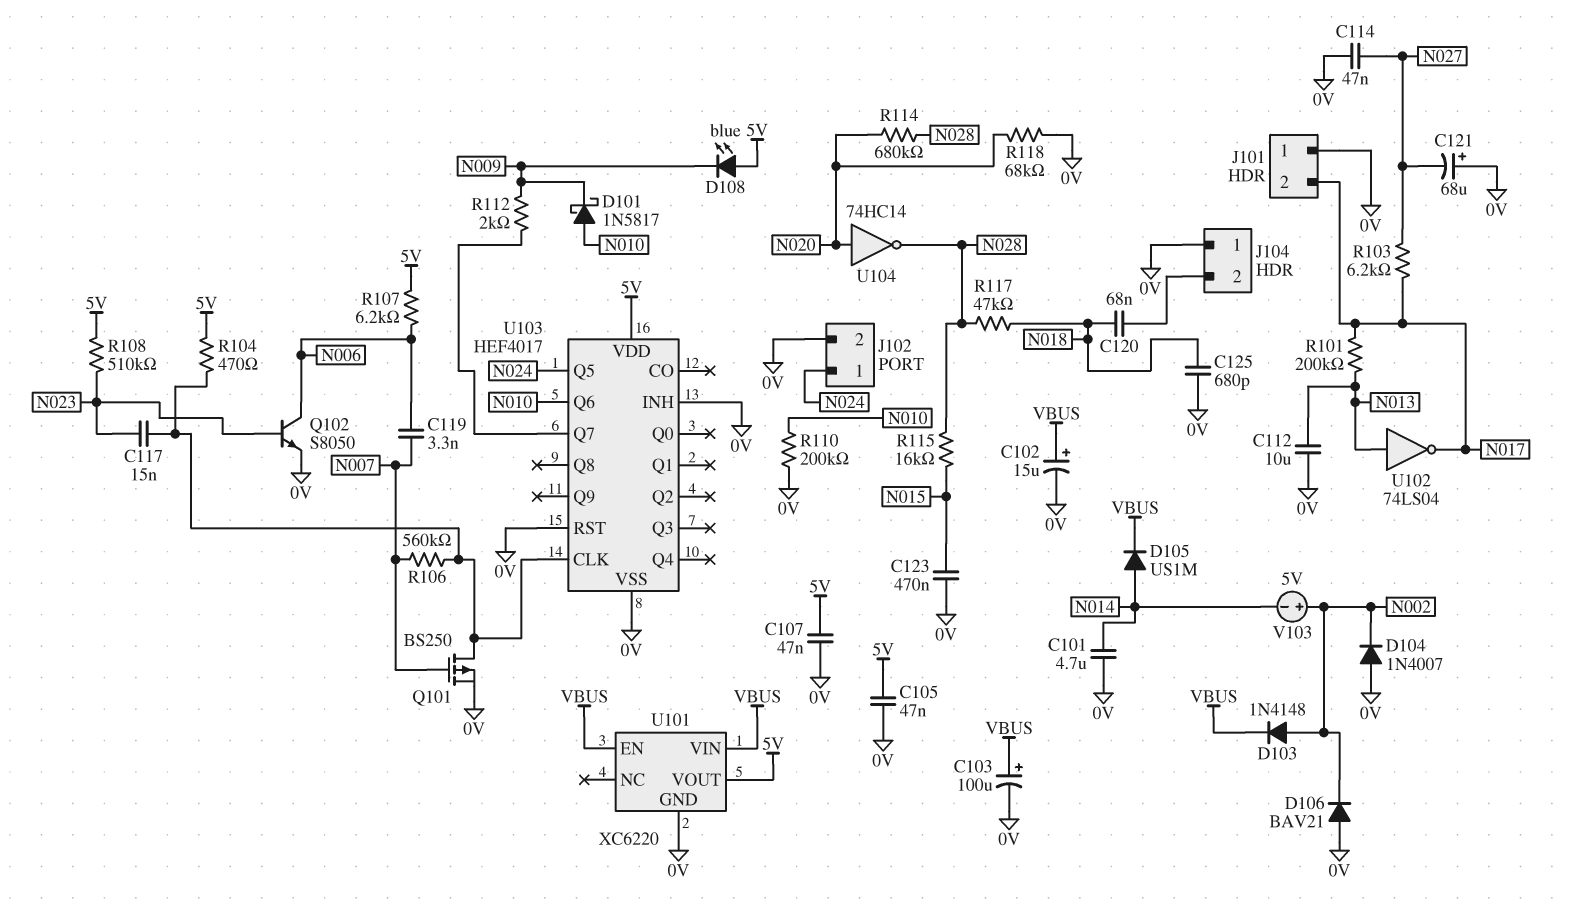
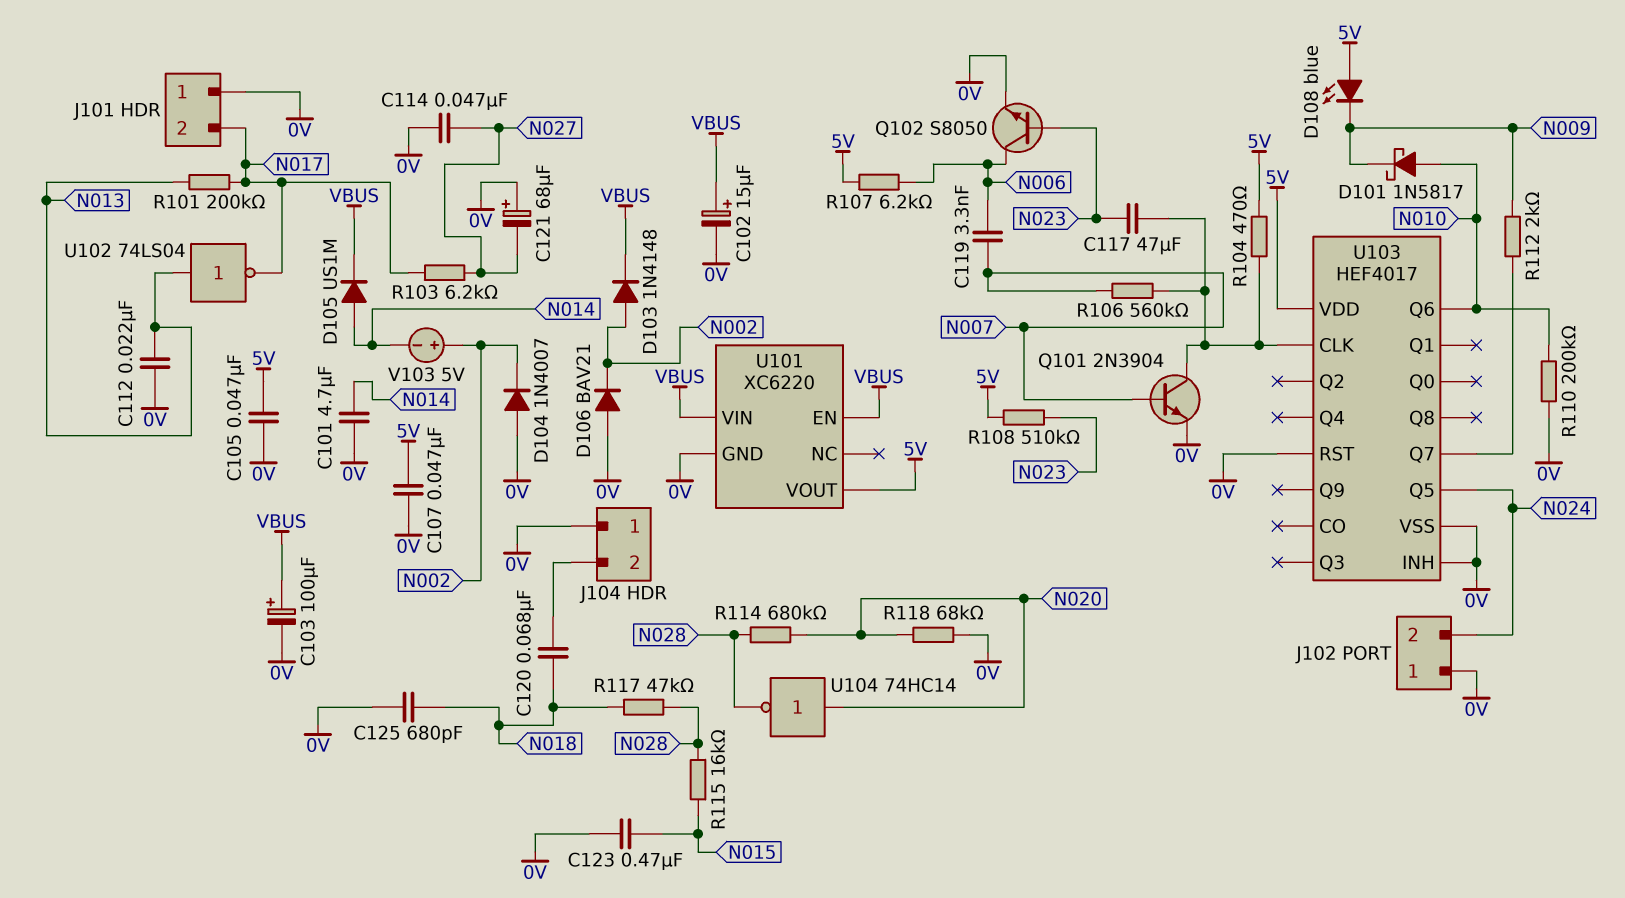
C112: 10uF (0V, N013) -> 22nF (0V, N013)
C117: 15nF (N023, U103/CLK) -> 47uF (N023, U103/CLK)
J102 pin 1: N024 -> 0V
J102 pin 2: 0V -> N024
Q101: PMOS BS250 (G N007, D U103/CLK, S 0V) -> NPN 2N3904 (B N007, C U103/CLK, E 0V)

